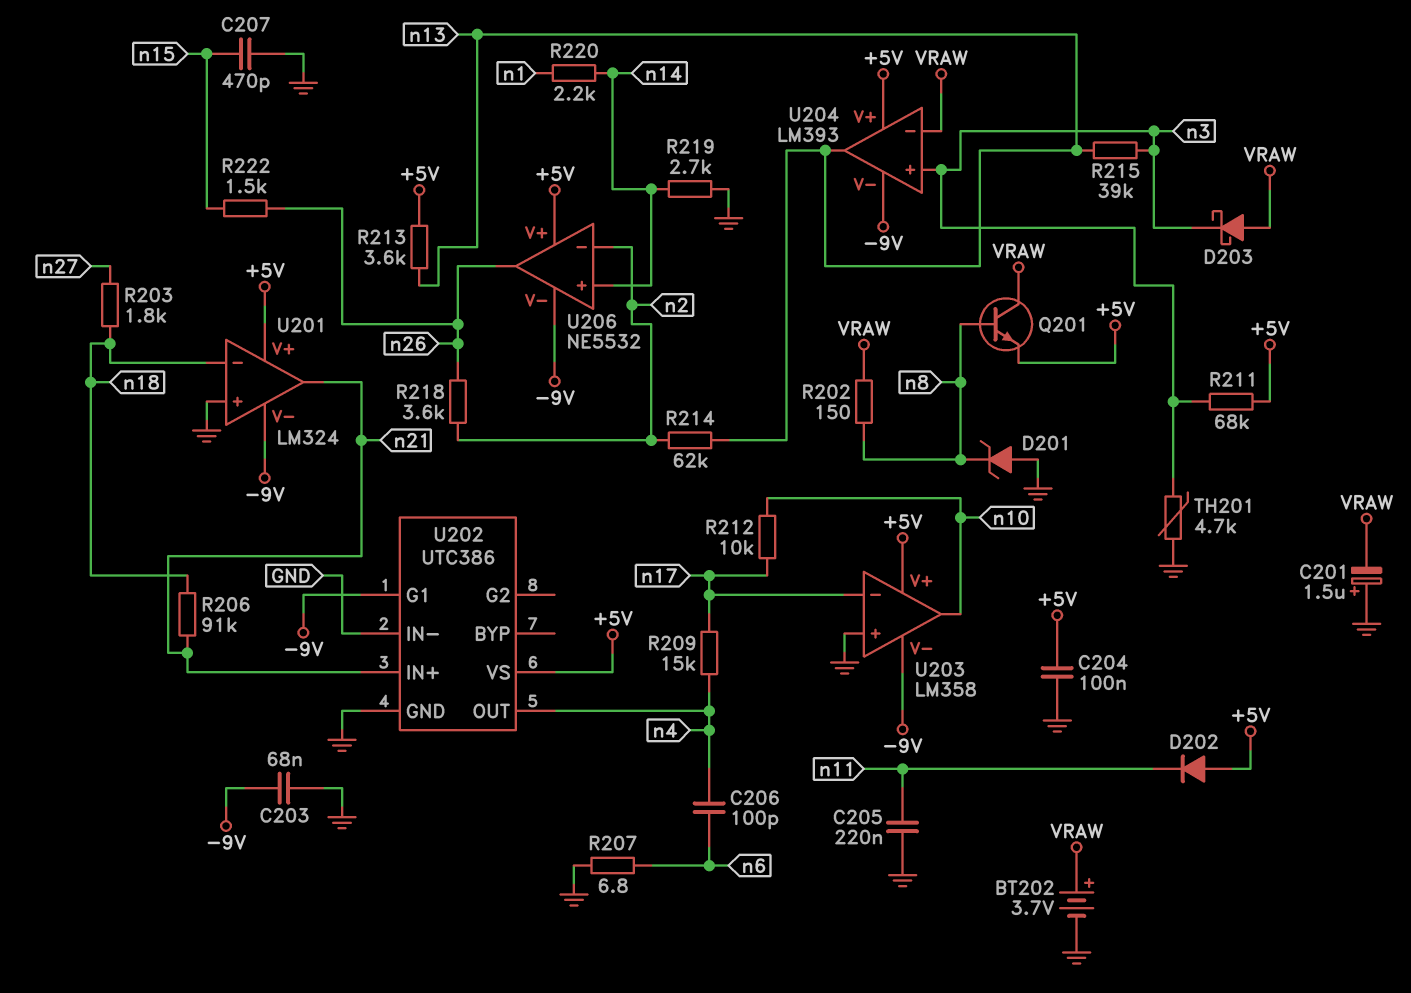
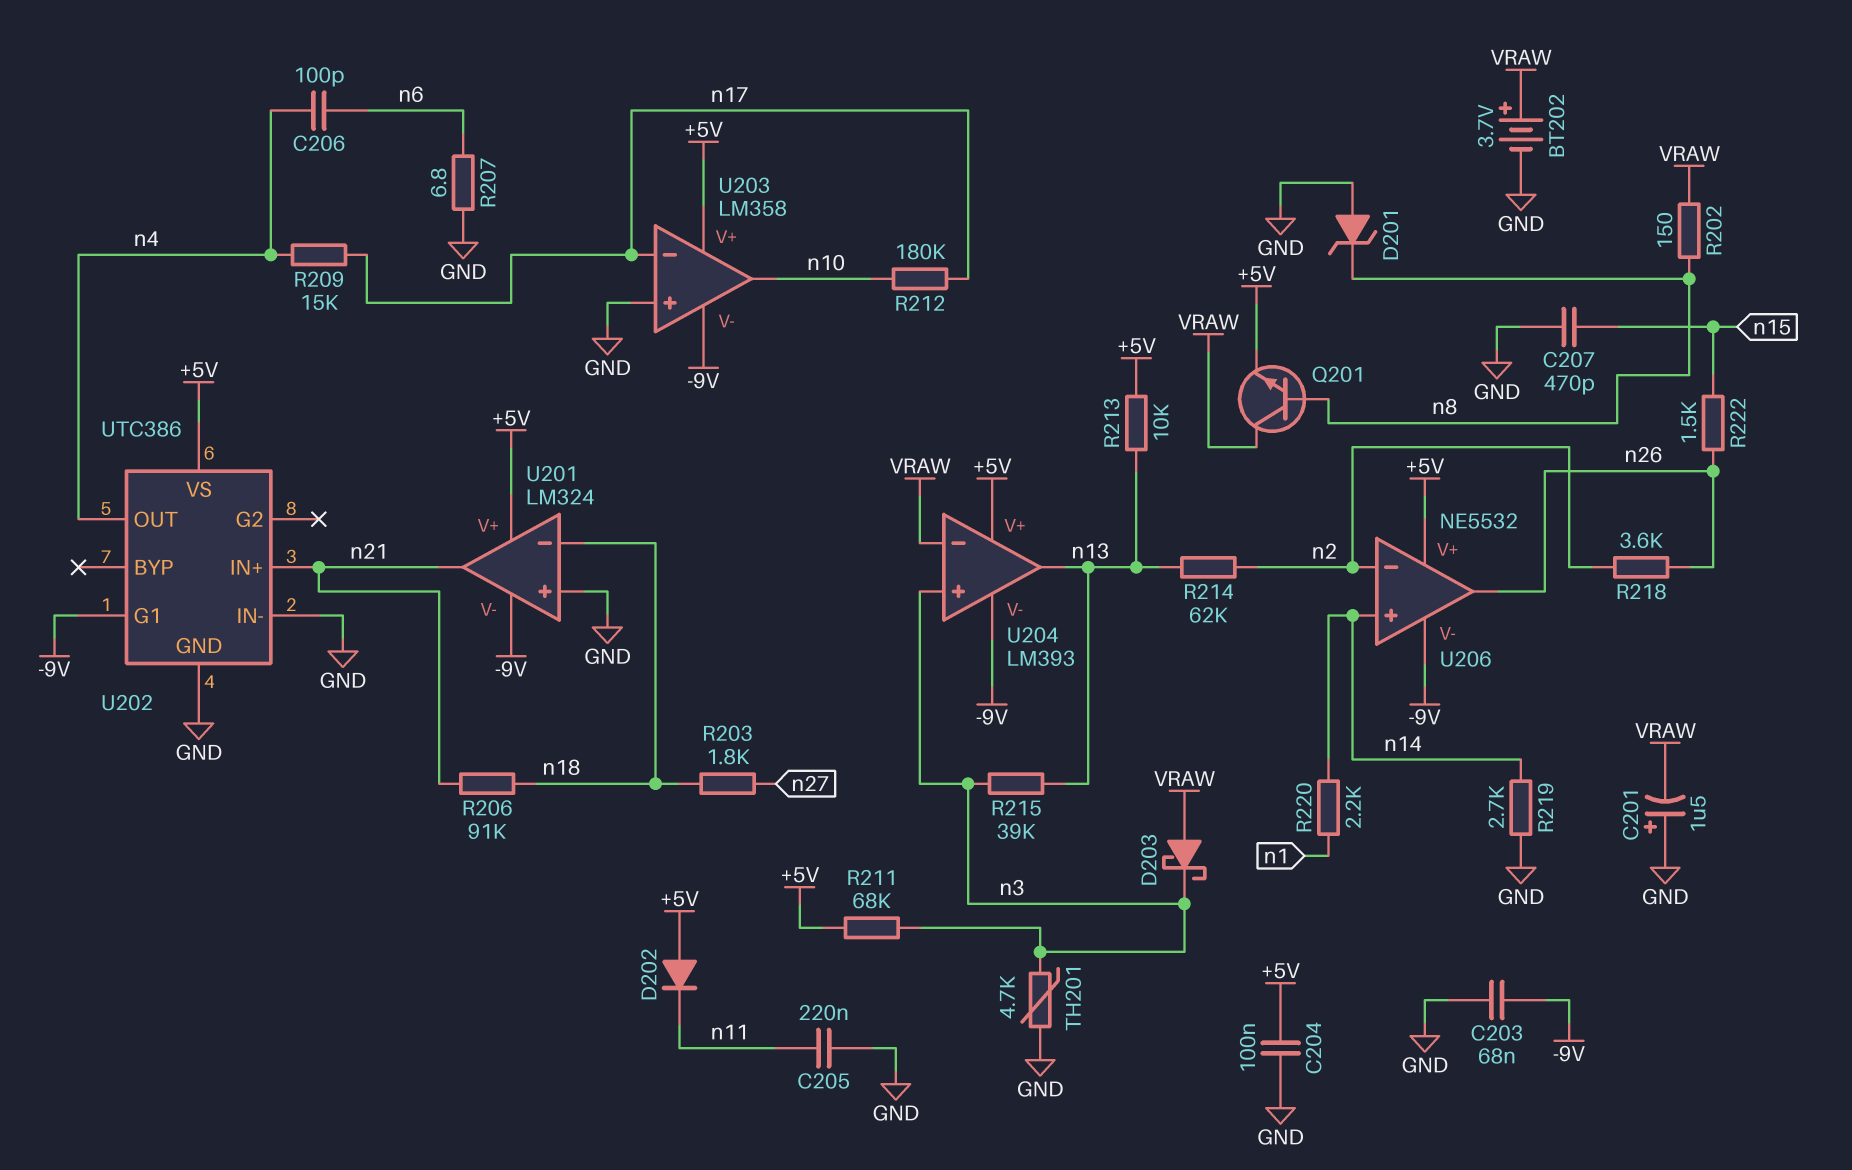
R212: 10k (n10, n17) -> 180k (n10, n17)
R213: 3.6k (+5V, n13) -> 10k (+5V, n13)

